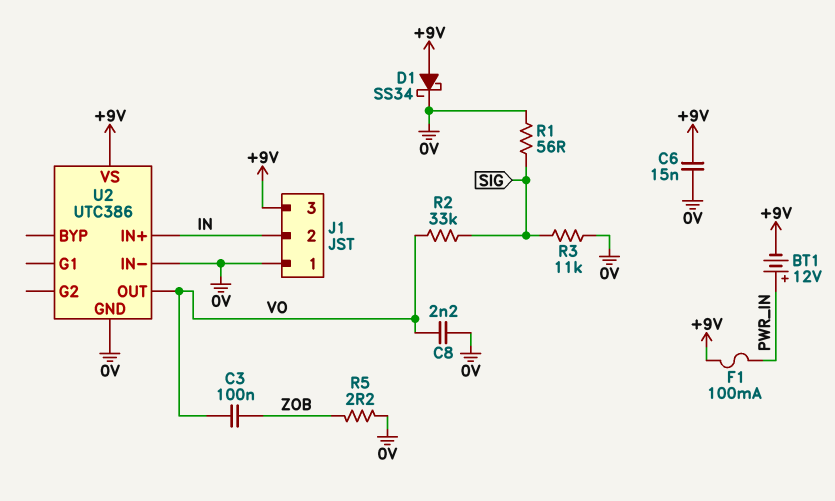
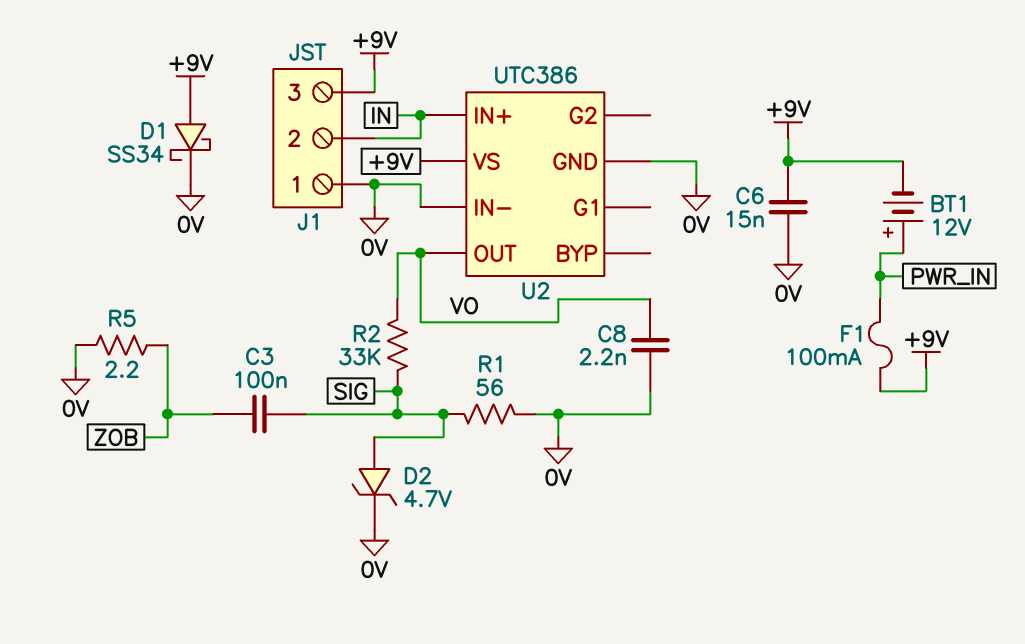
C3: 100nF (VO, ZOB) -> 100nF (SIG, ZOB)
D2: none -> zener 4.7V (A SIG, K 0V)
R3: 11k (0V, SIG) -> none

